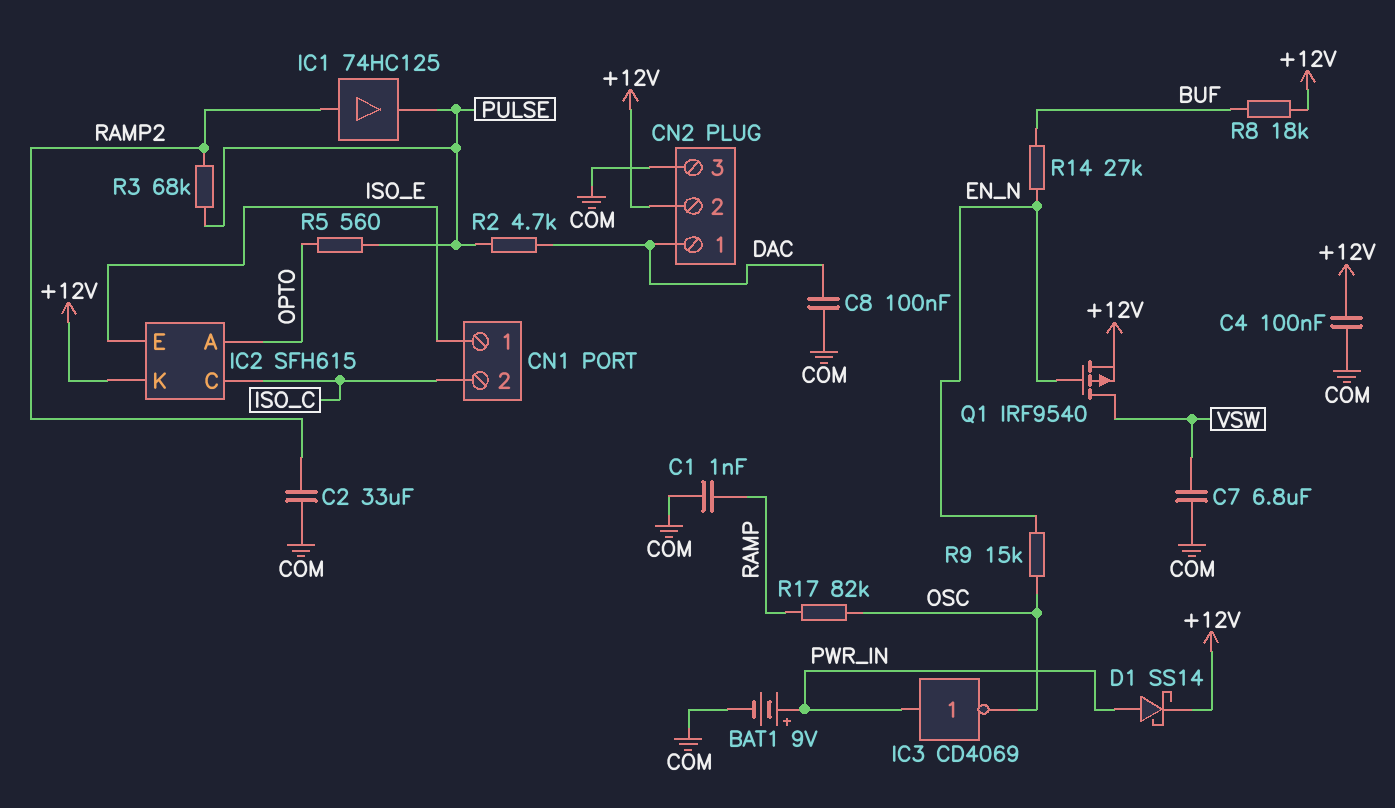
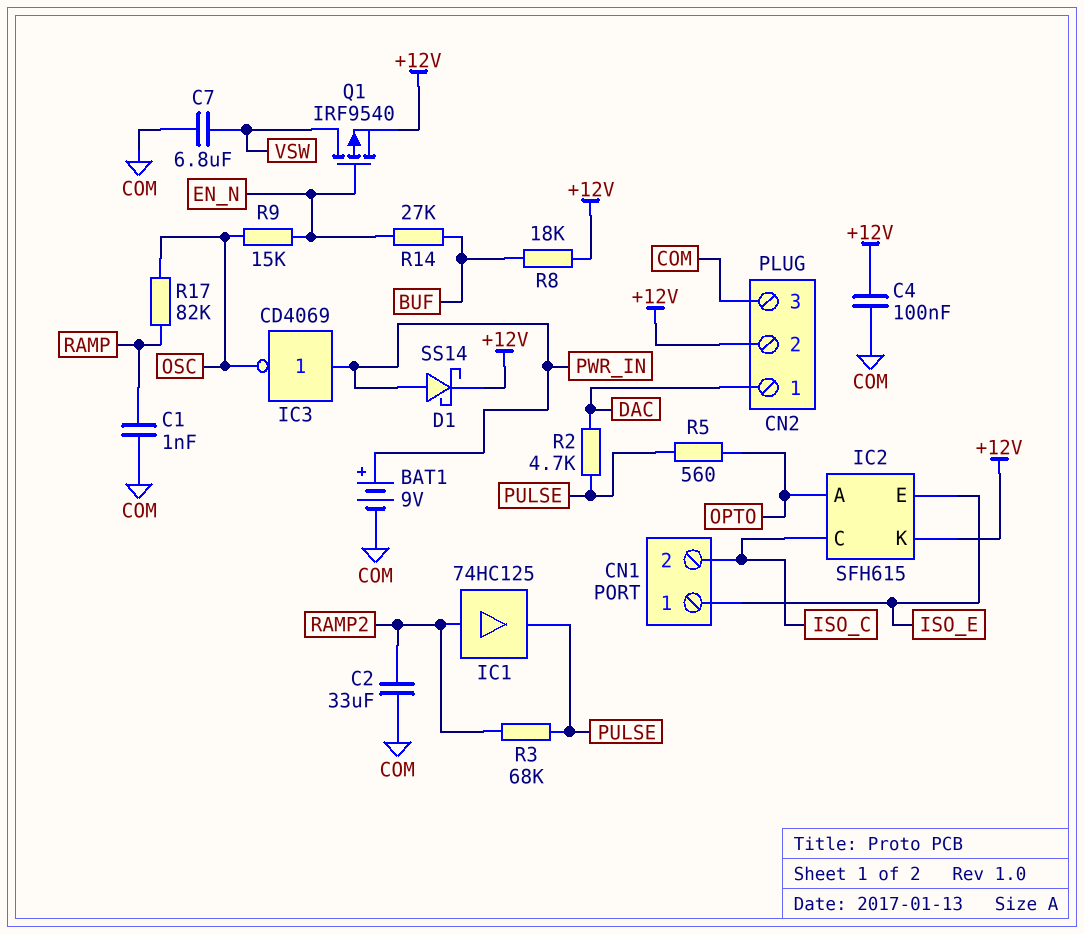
C8: 100nF (COM, DAC) -> none

